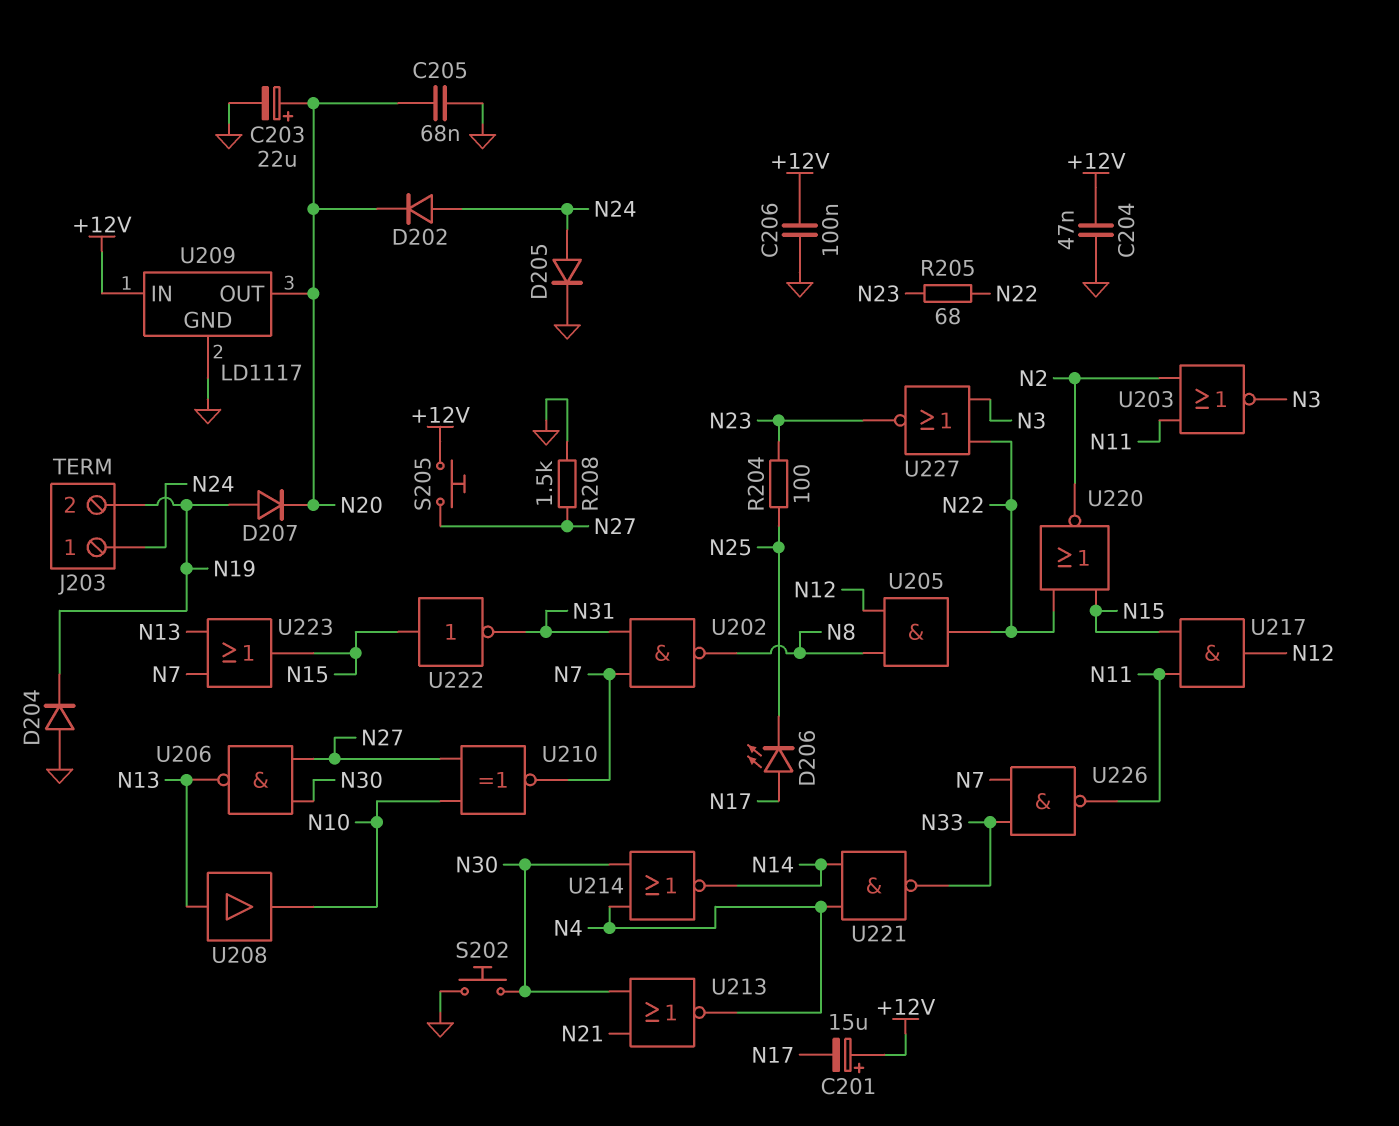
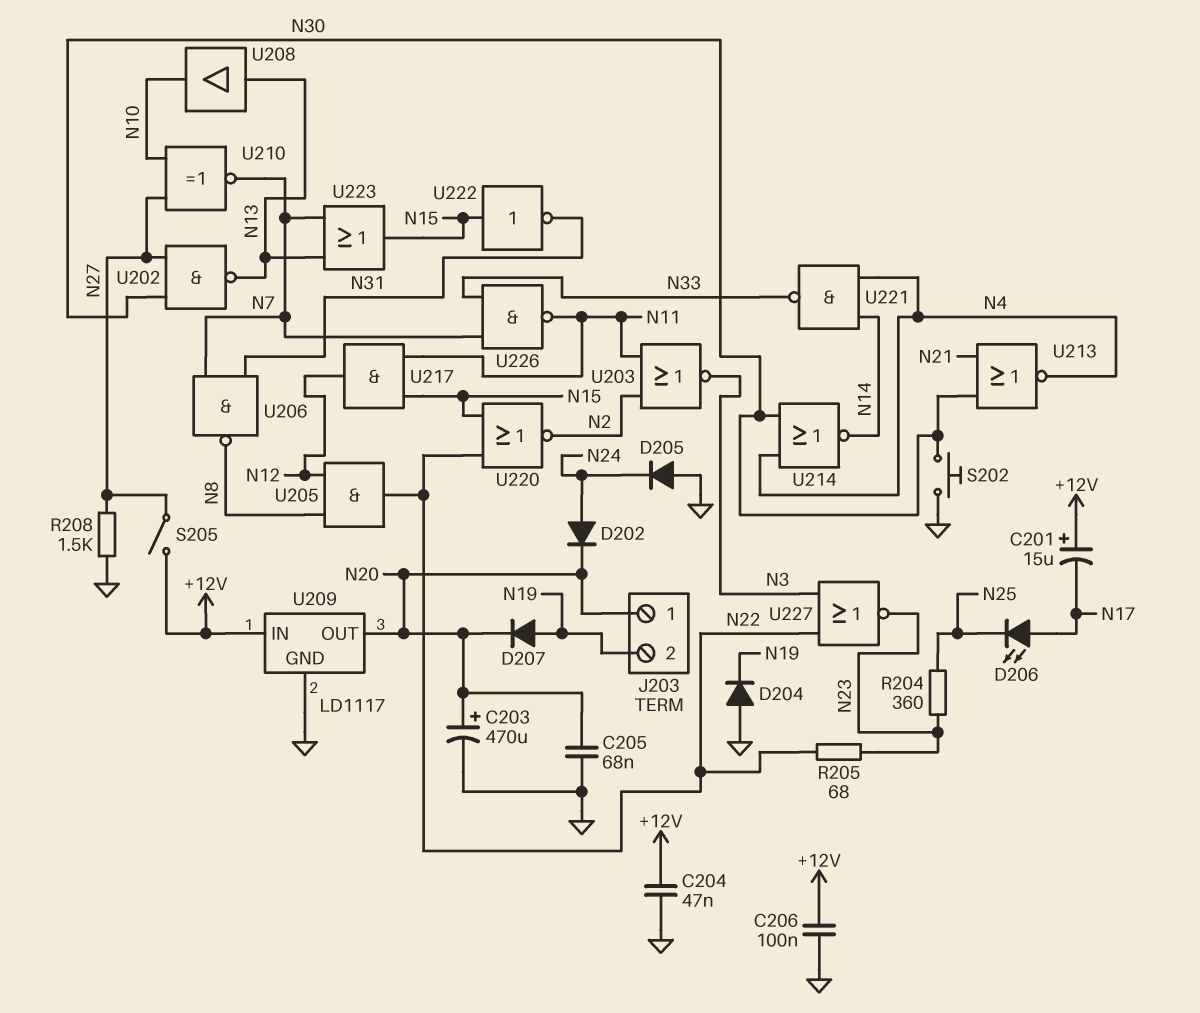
C203: 22uF (plus N20, minus GND) -> 470uF (plus N20, minus GND)
D205: diode (A N24, K GND) -> diode (A GND, K N24)
J203 pin 1: N24 -> N20
R204: 100 (N23, N25) -> 360 (N23, N25)
S205: button (+12V, N27) -> switch (+12V, N27)
U202: NAND (in N7, in N31, out N8) -> NAND (in N27, in N30, out N13)
U206: NAND (in N27, in N30, out N13) -> NAND (in N7, in N31, out N8)

